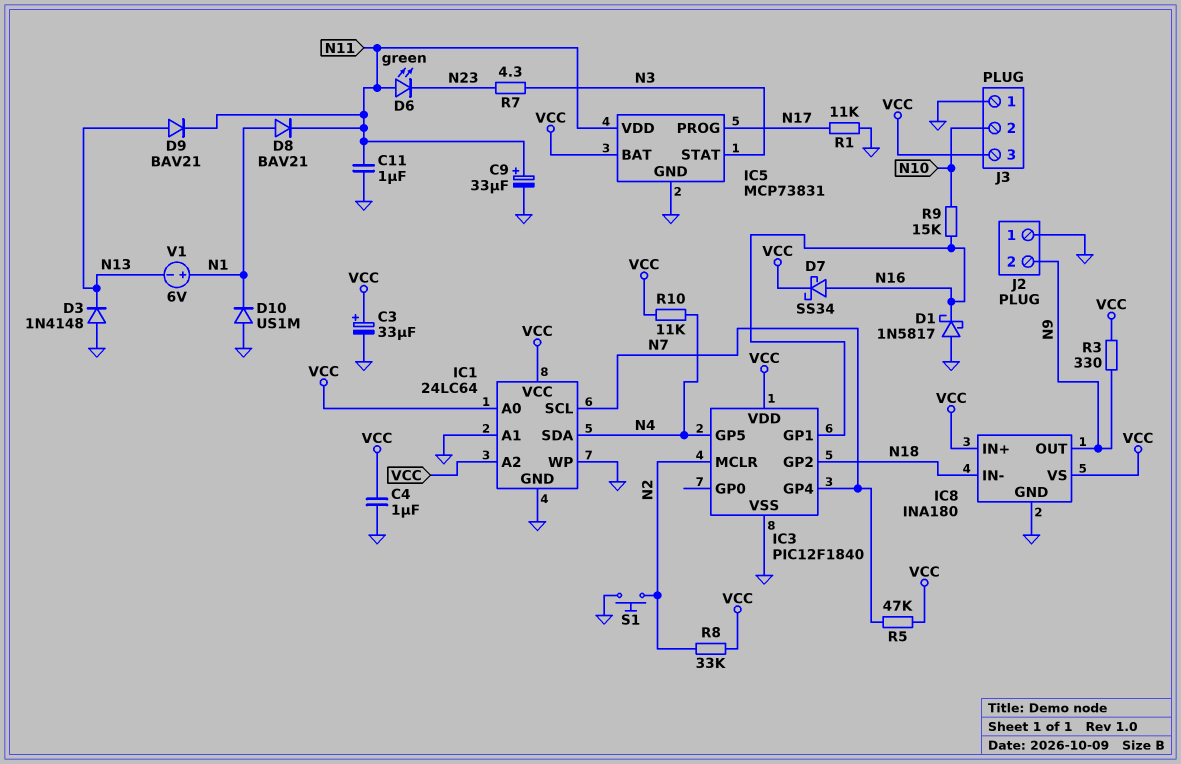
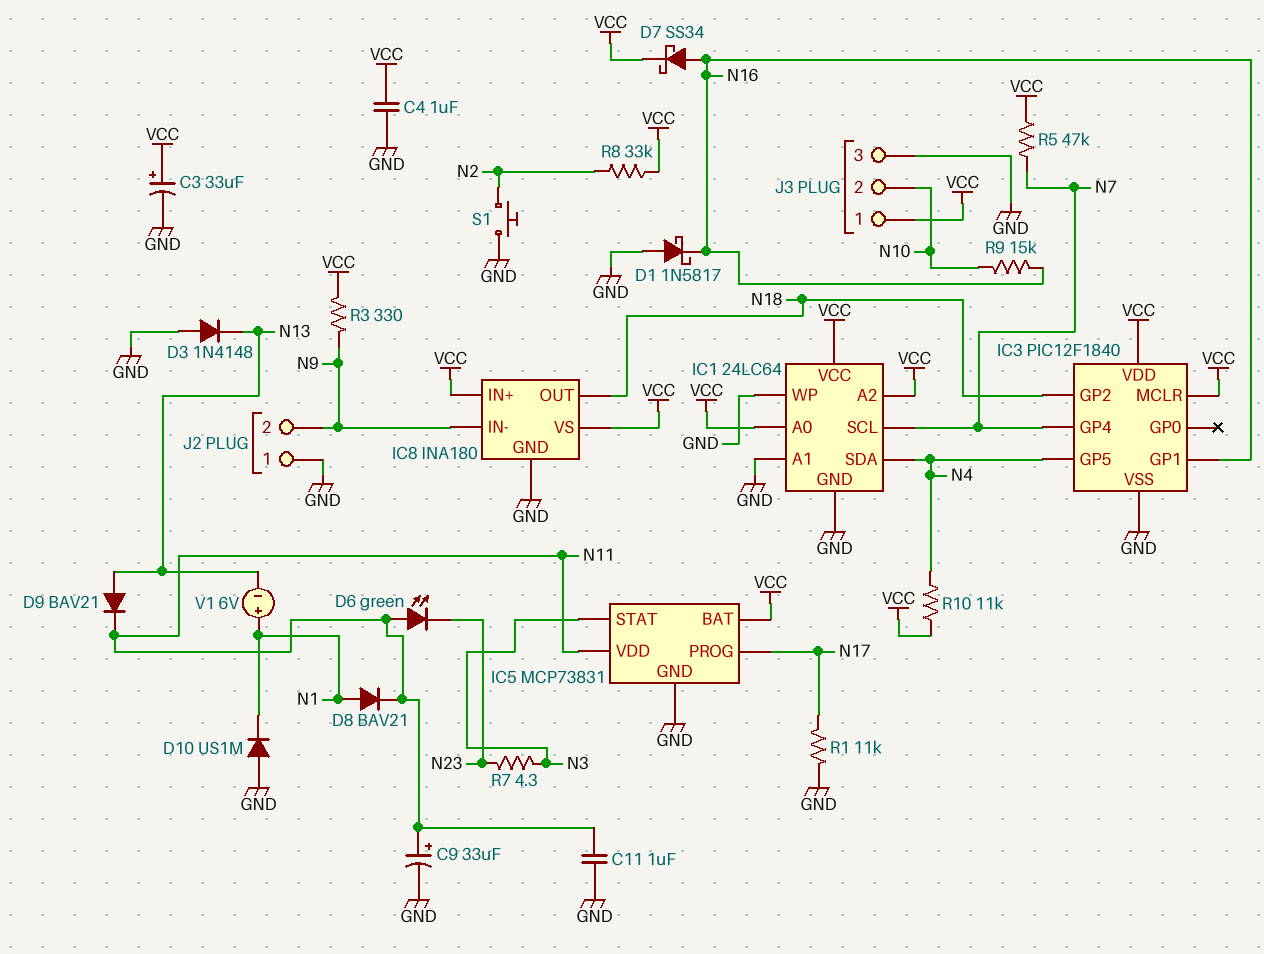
IC3 pin MCLR: N2 -> VCC
IC8 pin IN-: N18 -> N9
IC8 pin OUT: N9 -> N18
J3 pin 1: GND -> VCC
J3 pin 3: VCC -> GND

